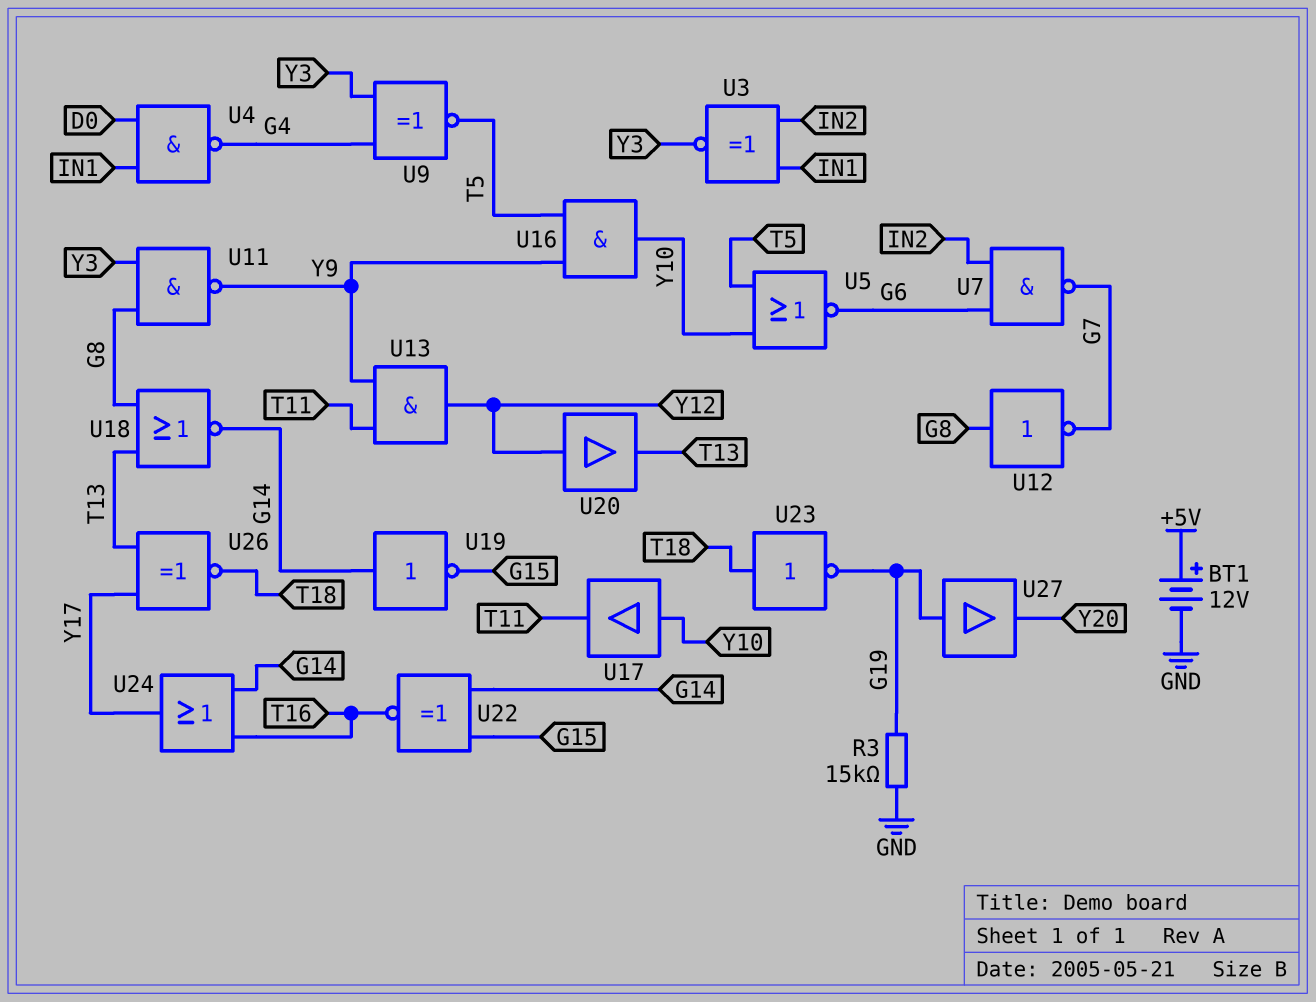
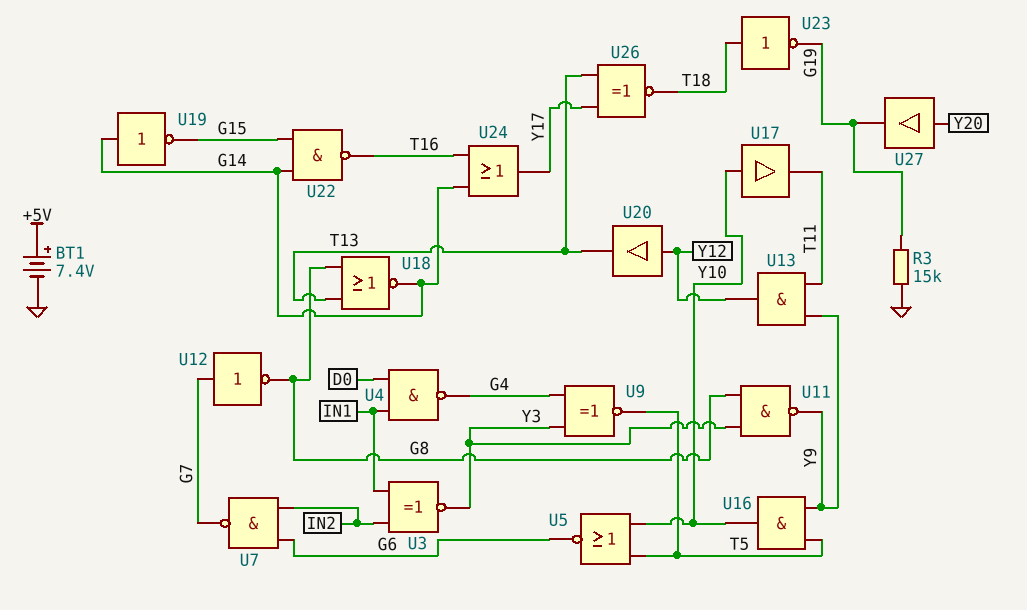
BT1: 12V (plus +5V, minus GND) -> 7.4V (plus +5V, minus GND)
U12: NOT (in G8, out G7) -> NOT (in G7, out G8)
U22: XNOR (in G14, in G15, out T16) -> NAND (in G14, in G15, out T16)
U27: buffer (in G19, out Y20) -> buffer (in Y20, out G19)

